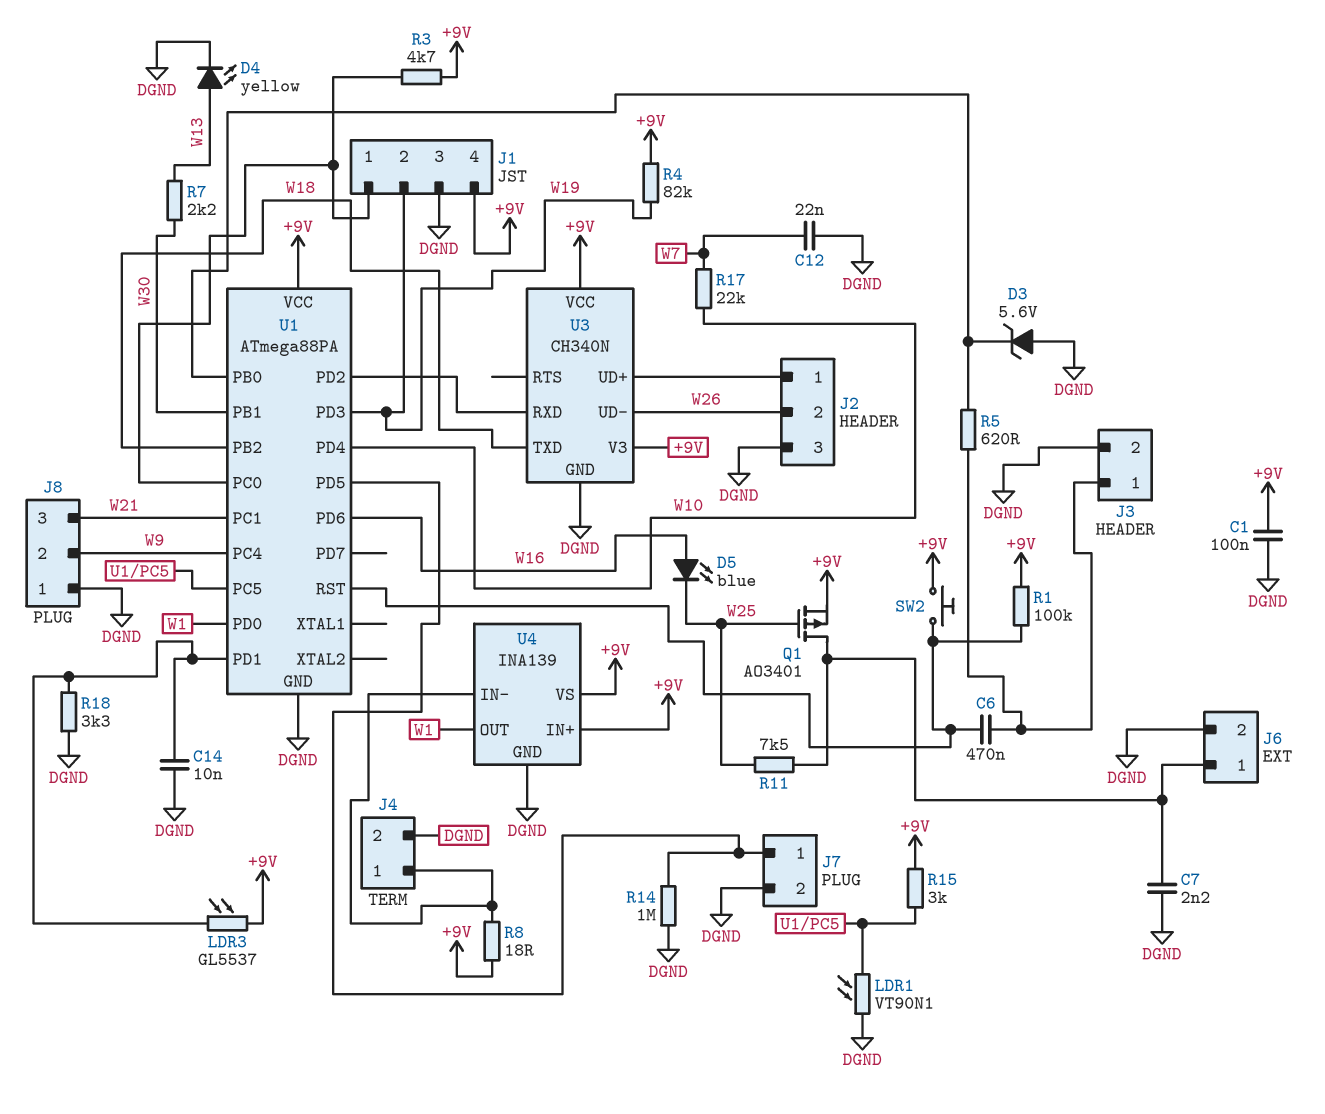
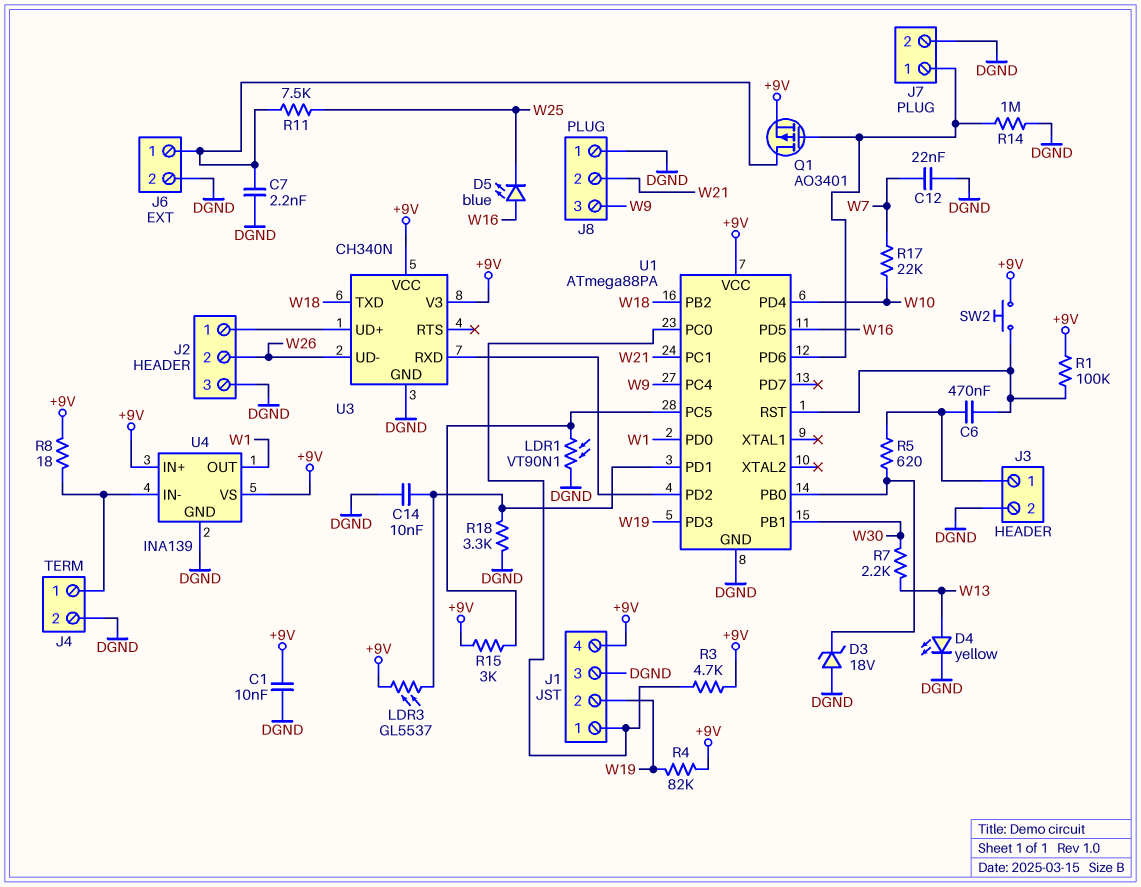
C1: 100nF (+9V, DGND) -> 10nF (+9V, DGND)
D3: zener 5.6V (A DGND, K U1/PB0) -> zener 18V (A DGND, K U1/PB0)
J8 pin 2: W9 -> W21
J8 pin 3: W21 -> W9
Q1: PMOS AO3401 (G W25, D J6/1, S +9V) -> PMOS AO3401 (G J7/1, D J6/1, S +9V)
U1 pin PD5: J7/1 -> W16
U1 pin PD6: W16 -> J7/1

